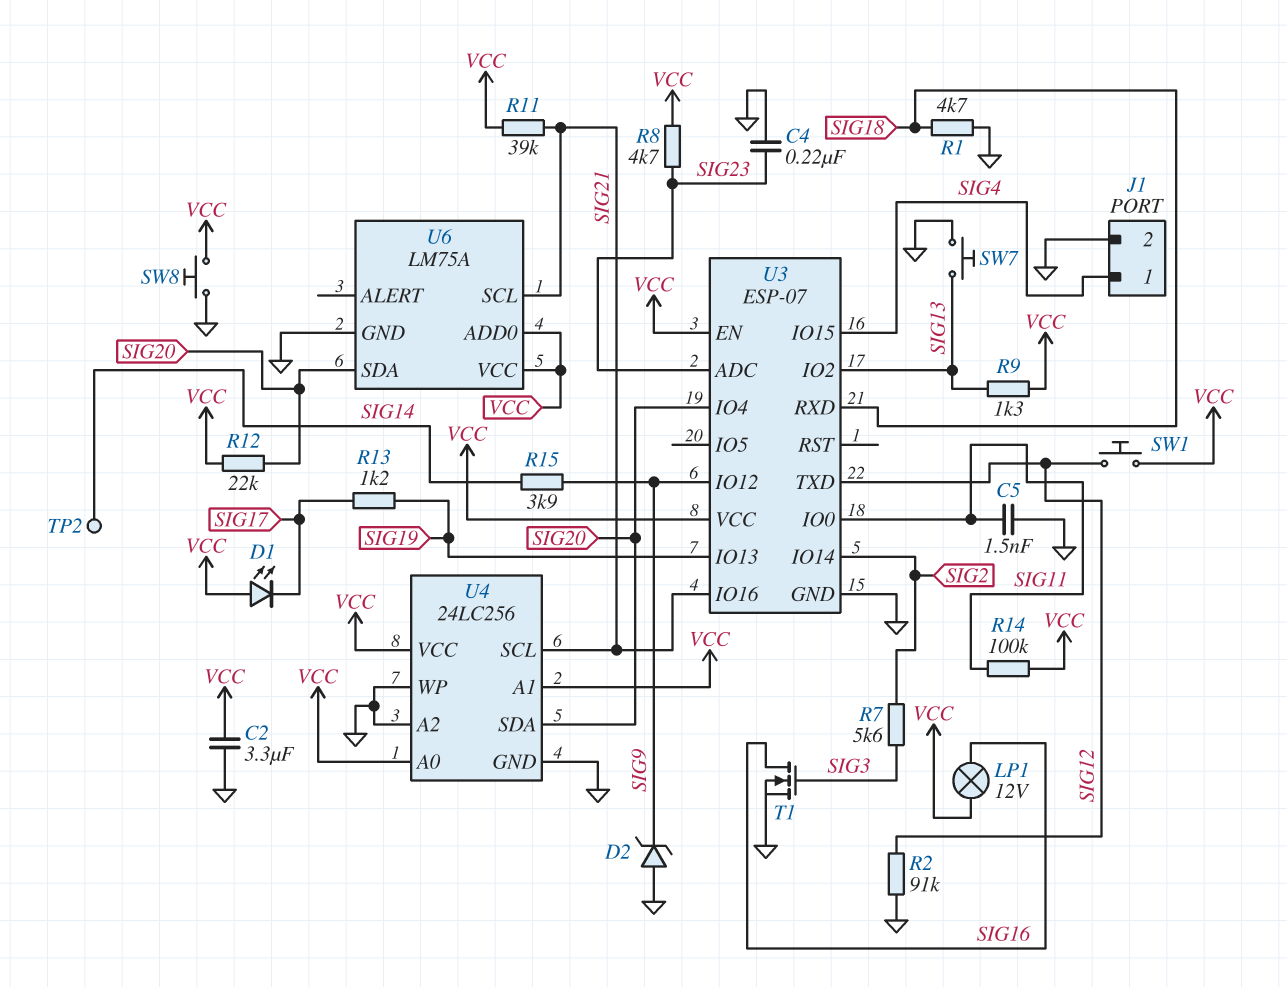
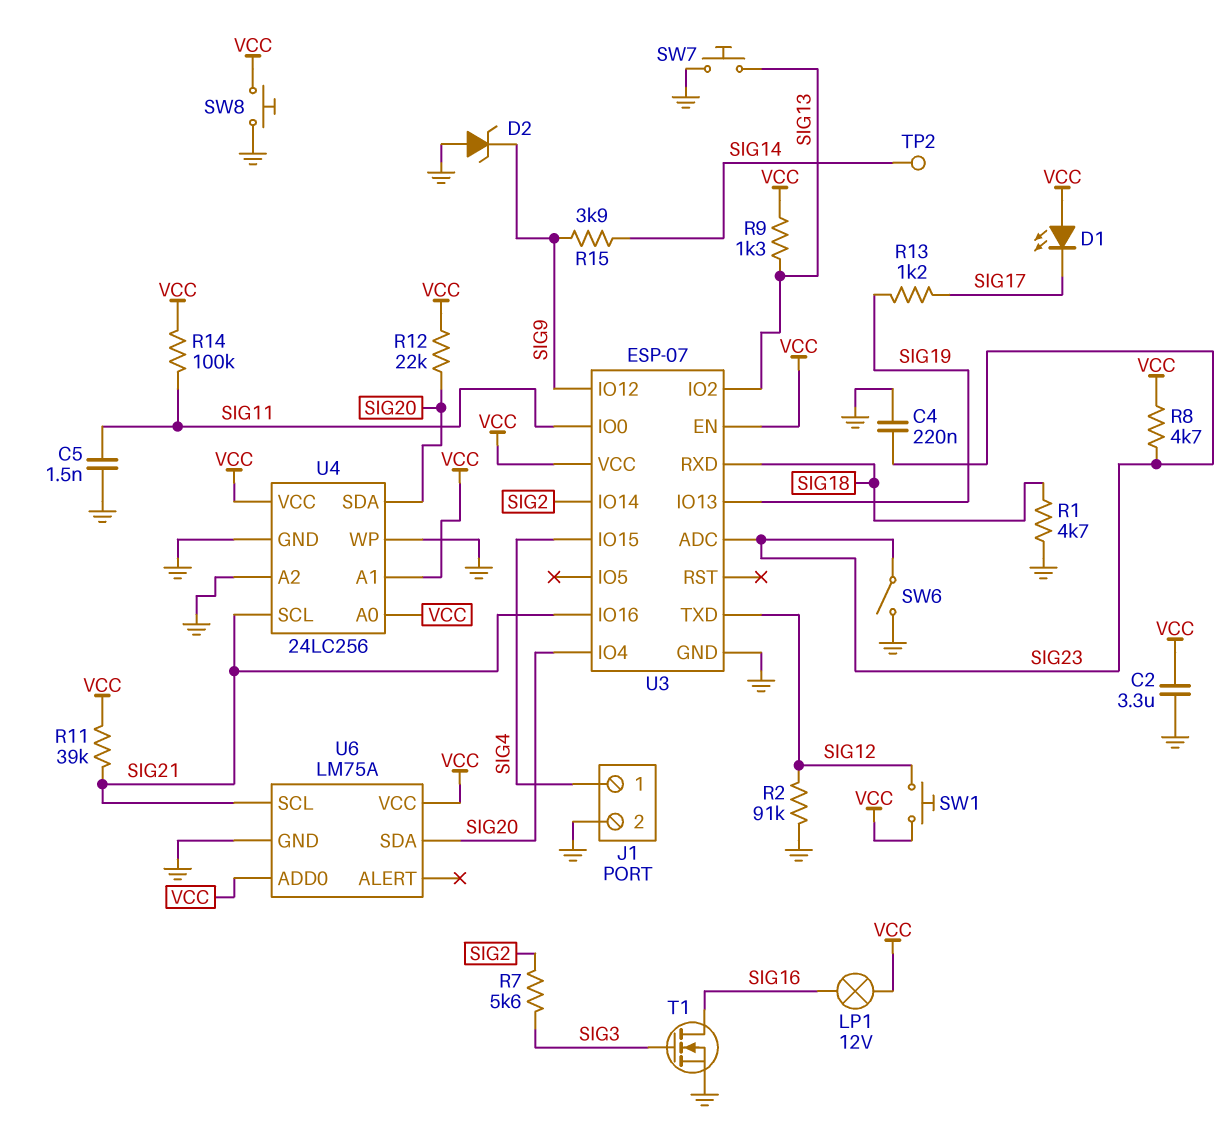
SW6: none -> switch (GND, SIG23)

